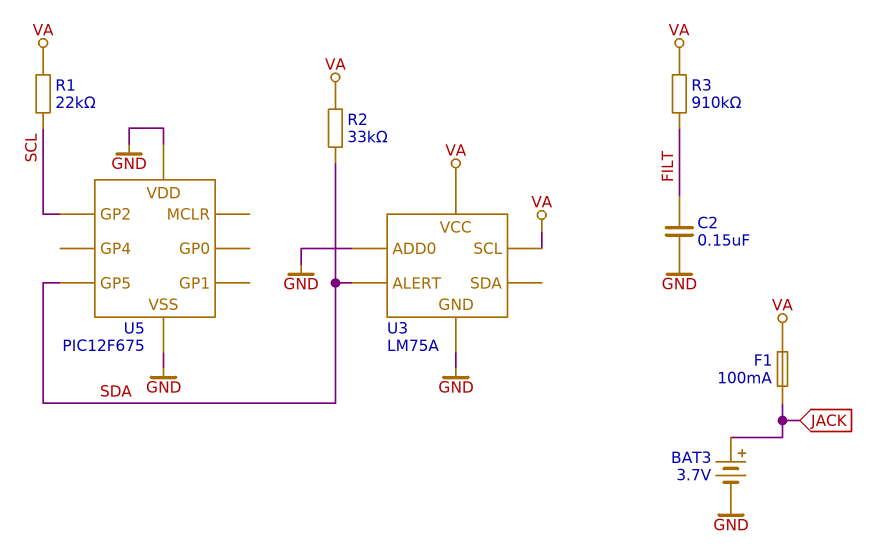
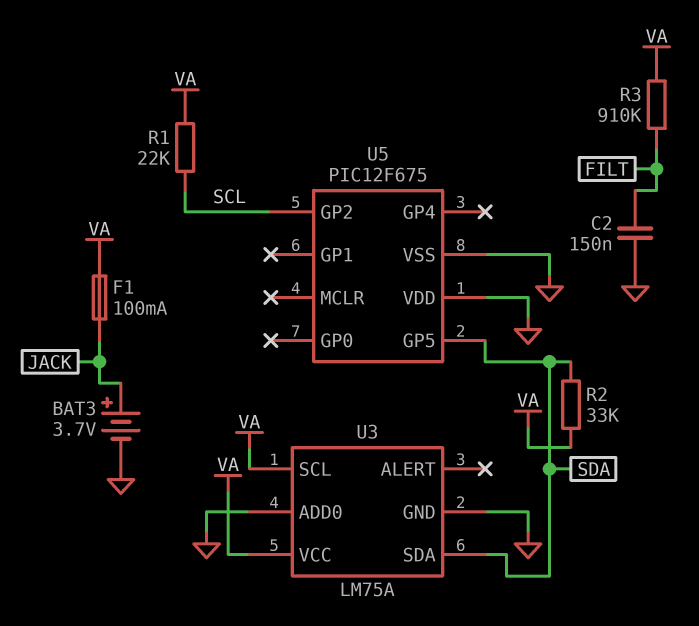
U3 pin ALERT: SDA -> none
U3 pin SDA: none -> SDA

